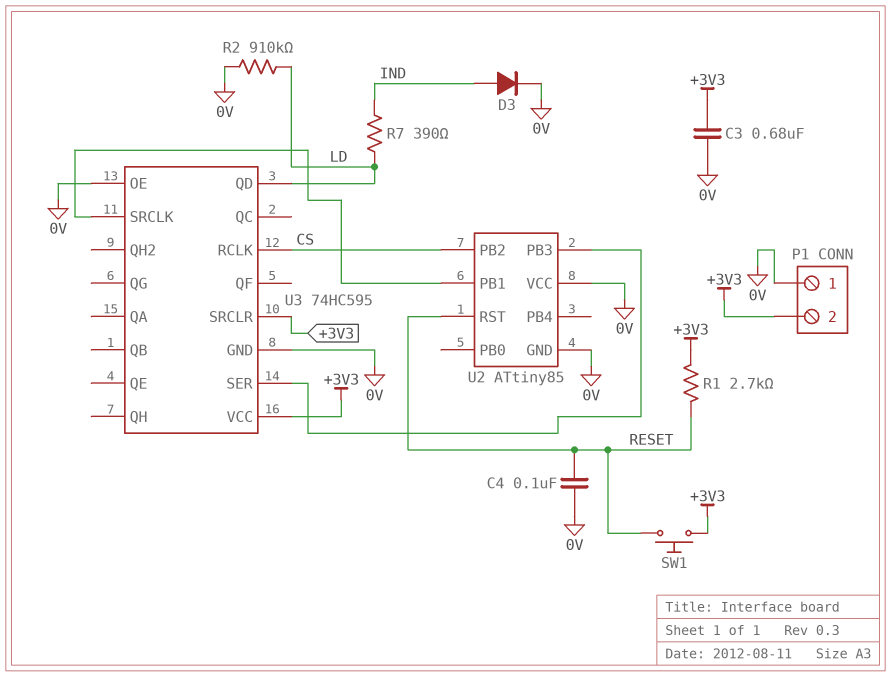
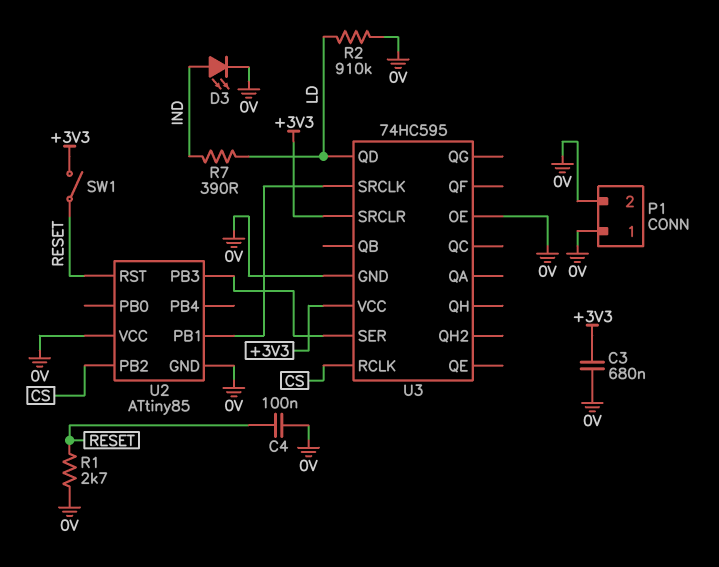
D3: diode (A IND, K 0V) -> LED (A IND, K 0V)
P1 pin 2: +3V3 -> 0V
R1: 2.7k (+3V3, RESET) -> 2.7k (0V, RESET)
SW1: button (+3V3, RESET) -> switch (+3V3, RESET)

